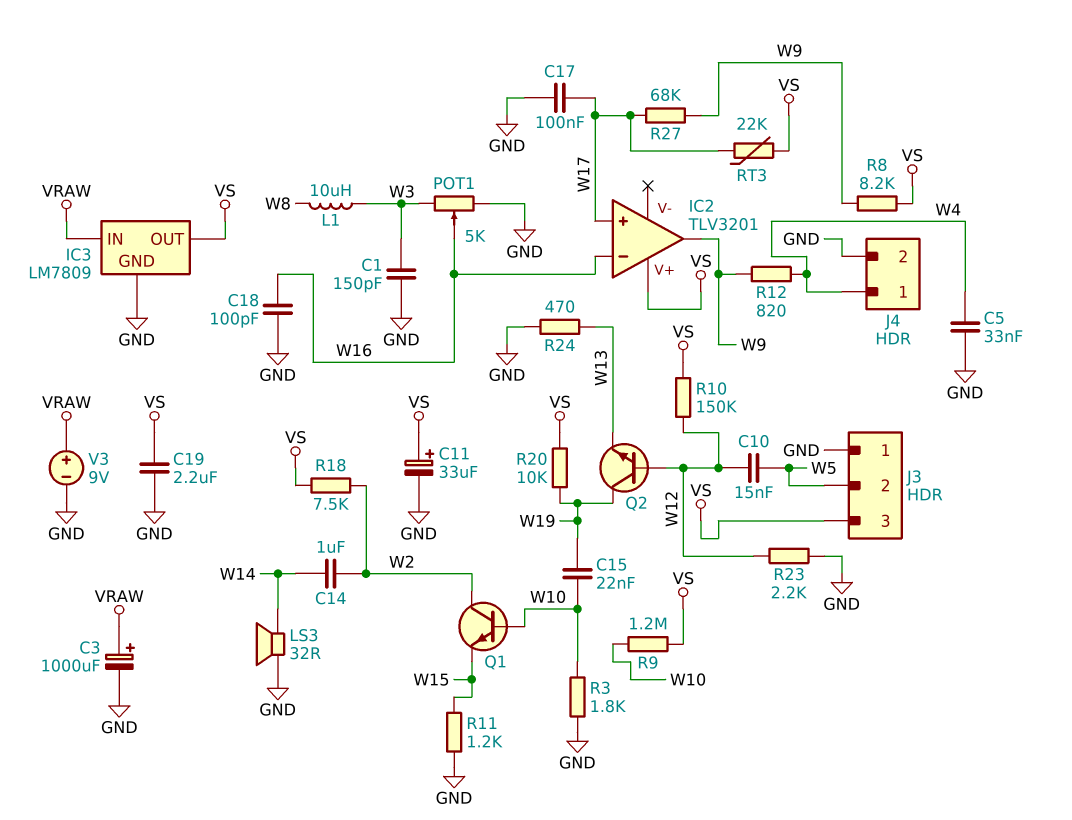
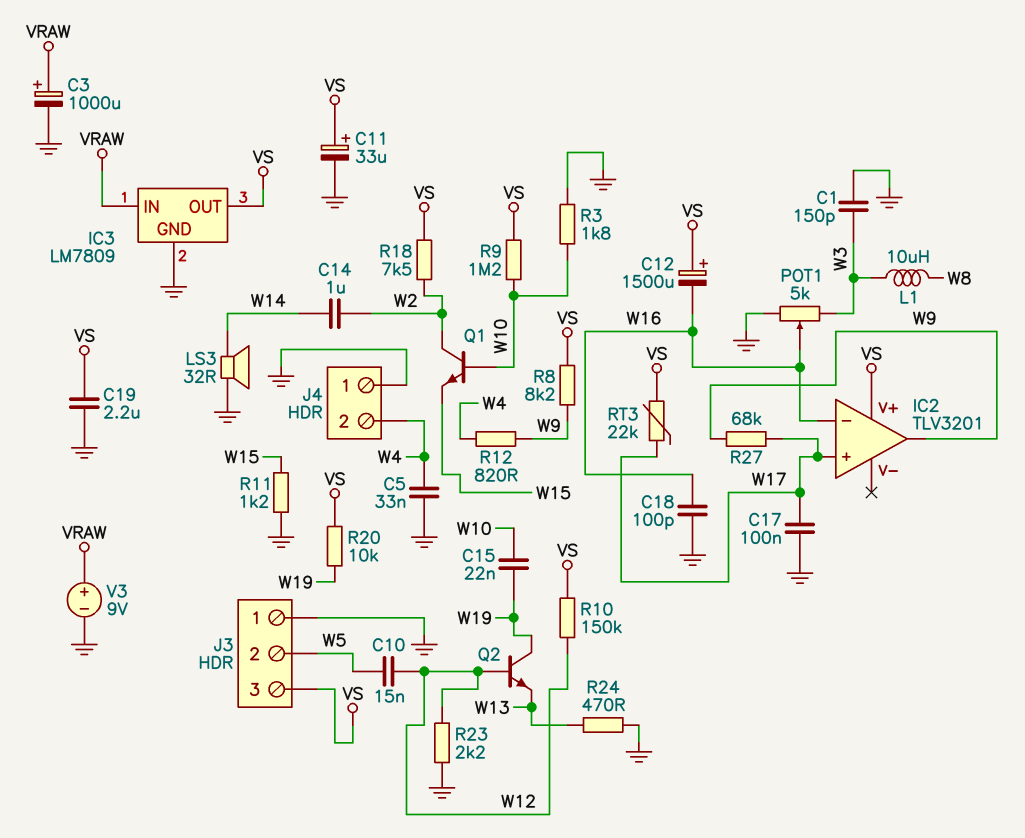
C12: none -> 1500uF (plus VS, minus W16)
J4 pin 1: W4 -> GND
J4 pin 2: GND -> W4

